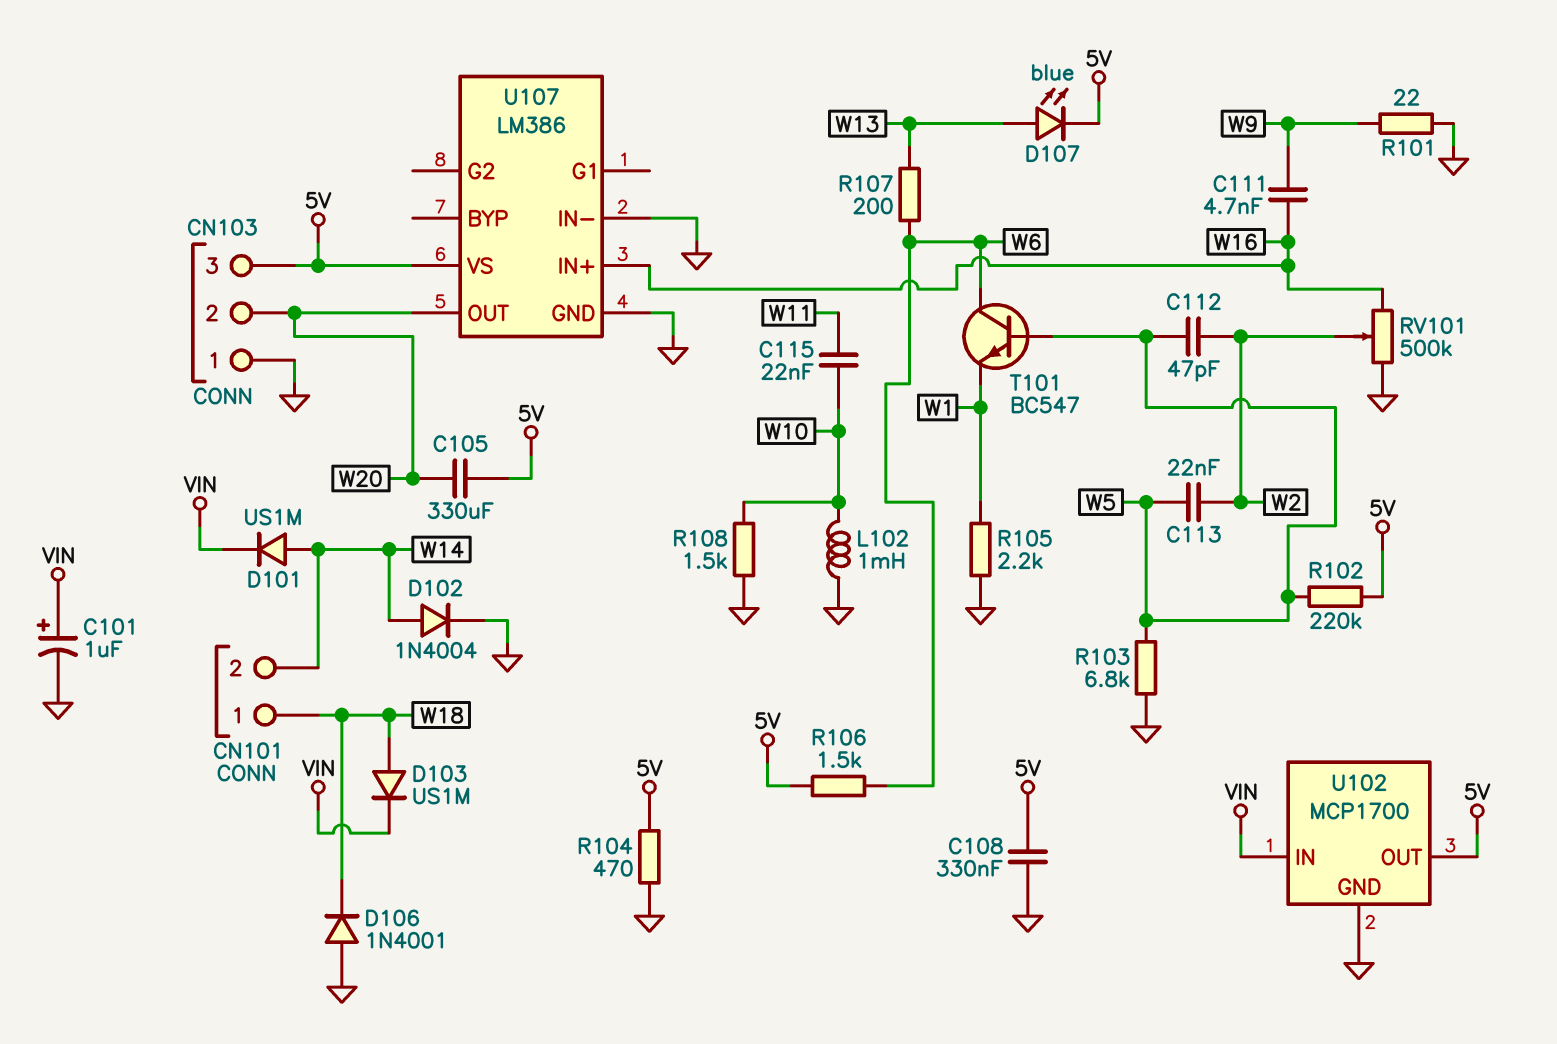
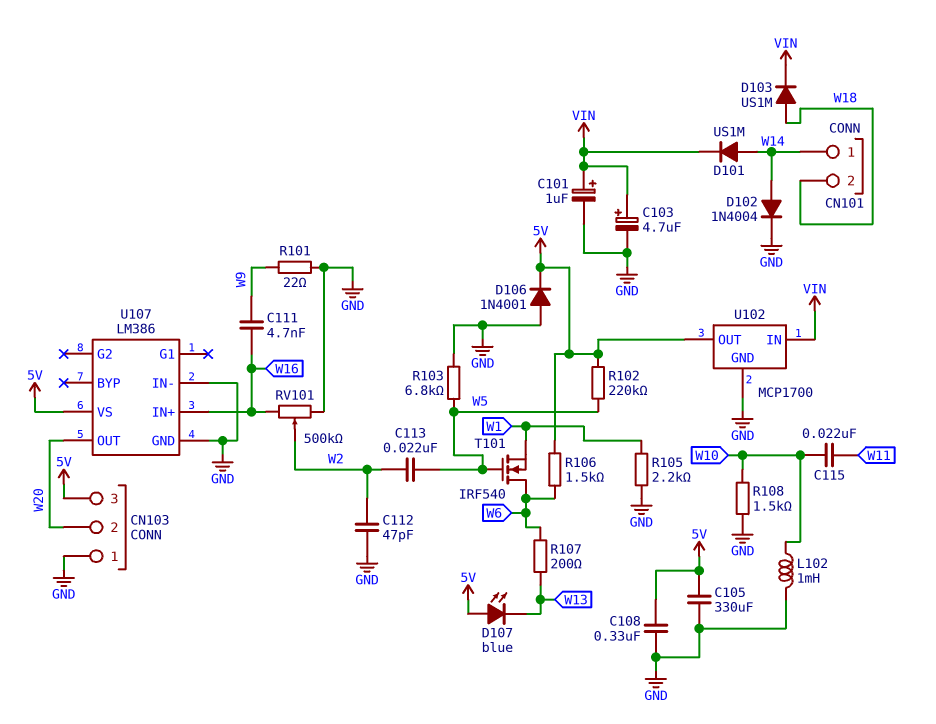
C103: none -> 4.7uF (plus VIN, minus GND)
C105: 330uF (5V, W20) -> 330uF (5V, GND)
C112: 47pF (W2, W5) -> 47pF (GND, W2)
CN101 pin 1: W18 -> W14
CN101 pin 2: W14 -> W18
D106: diode 1N4001 (A GND, K W18) -> diode 1N4001 (A GND, K 5V)
D107: LED blue (A W13, K 5V) -> LED blue (A 5V, K W13)
R104: 470 (5V, GND) -> none
T101: NPN BC547 (B W5, C W6, E W1) -> NMOS IRF540 (G W5, D W6, S W1)

